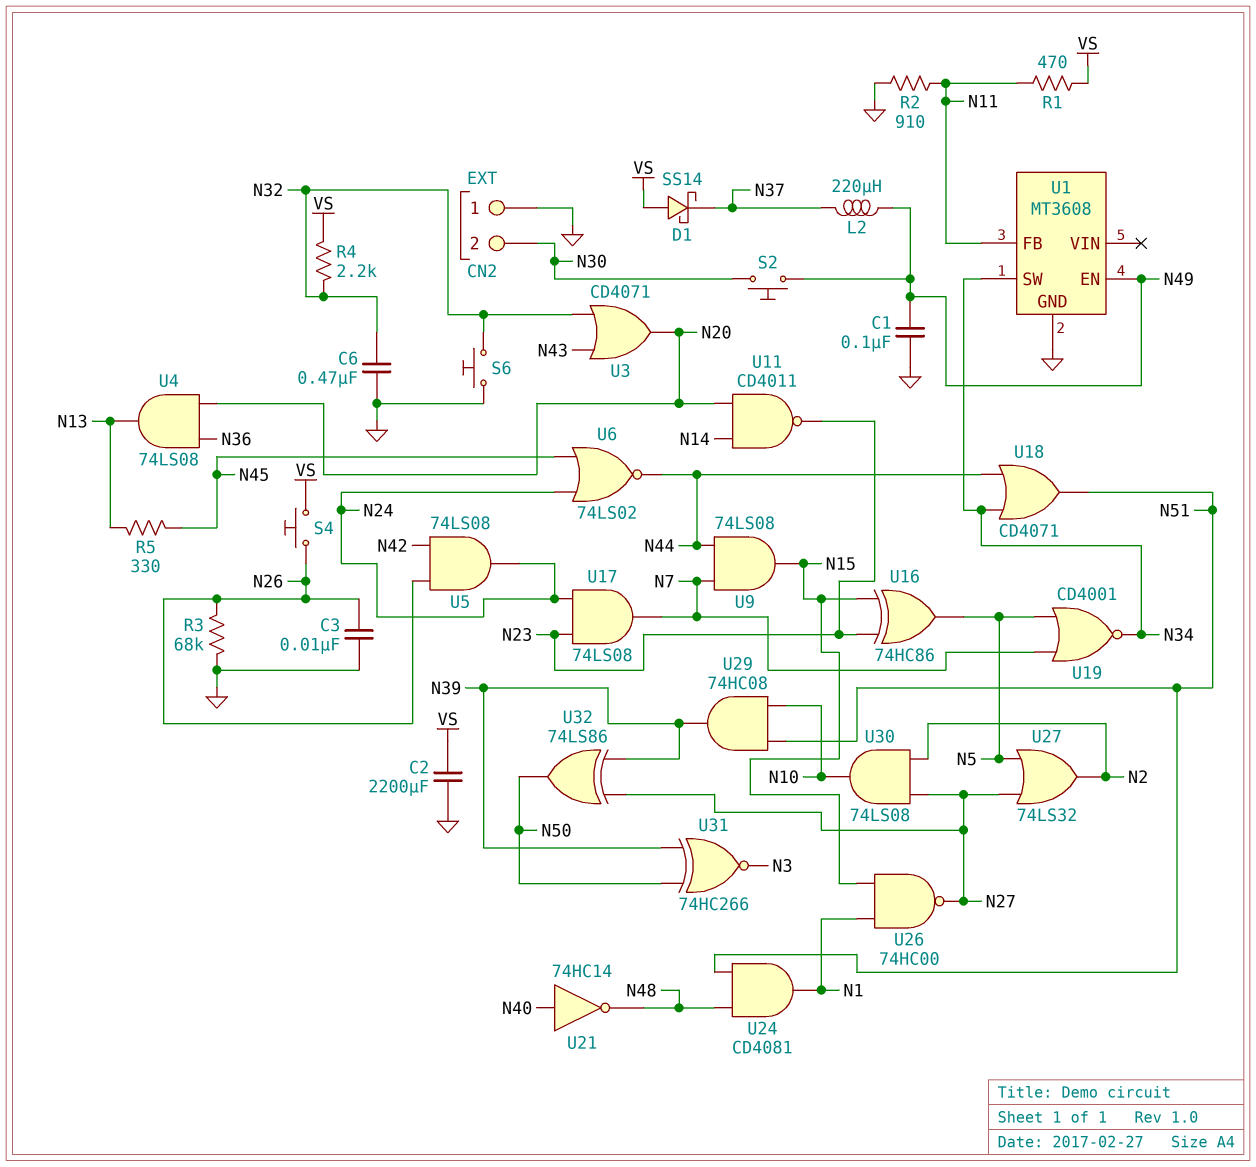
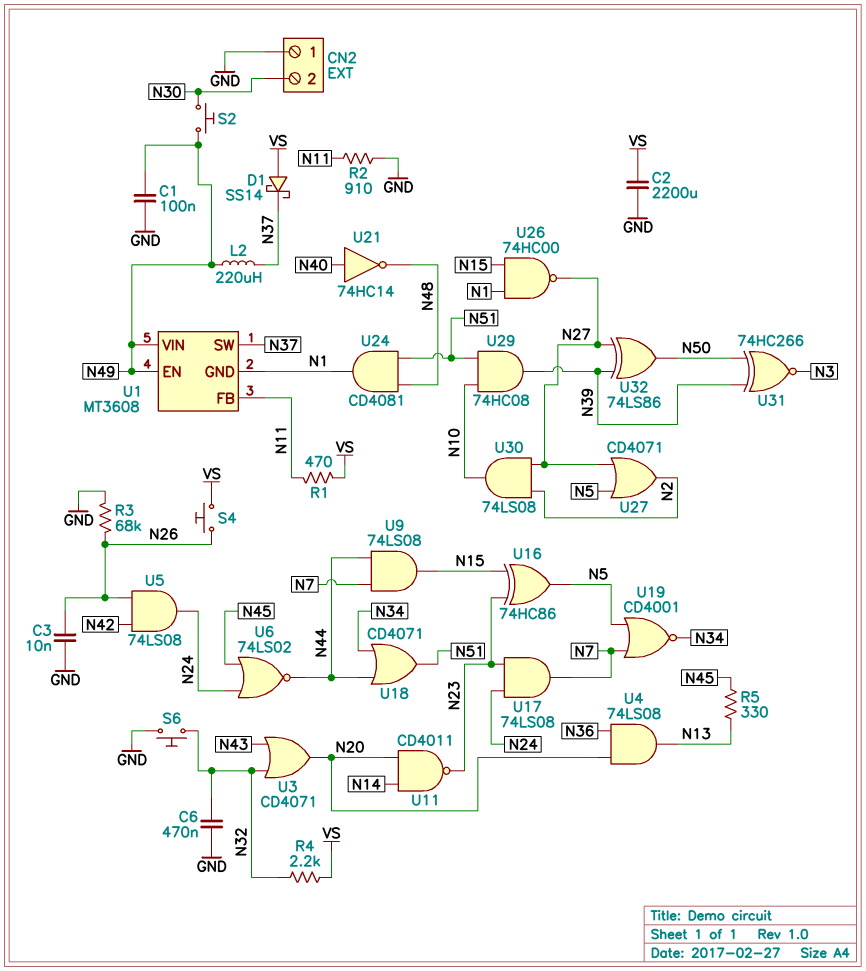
U1 pin GND: GND -> N1
U1 pin SW: N34 -> N37
U1 pin VIN: none -> N49
U27: OR 74LS32 (in N5, in N27, out N2) -> OR CD4071 (in N5, in N27, out N2)

